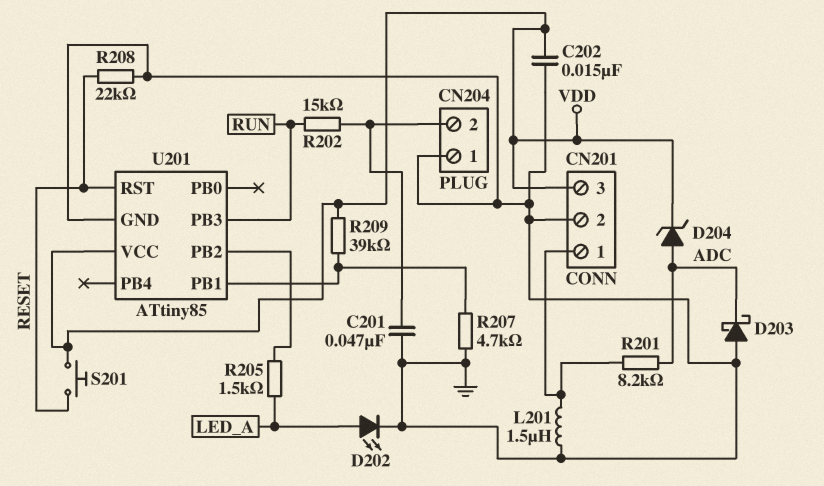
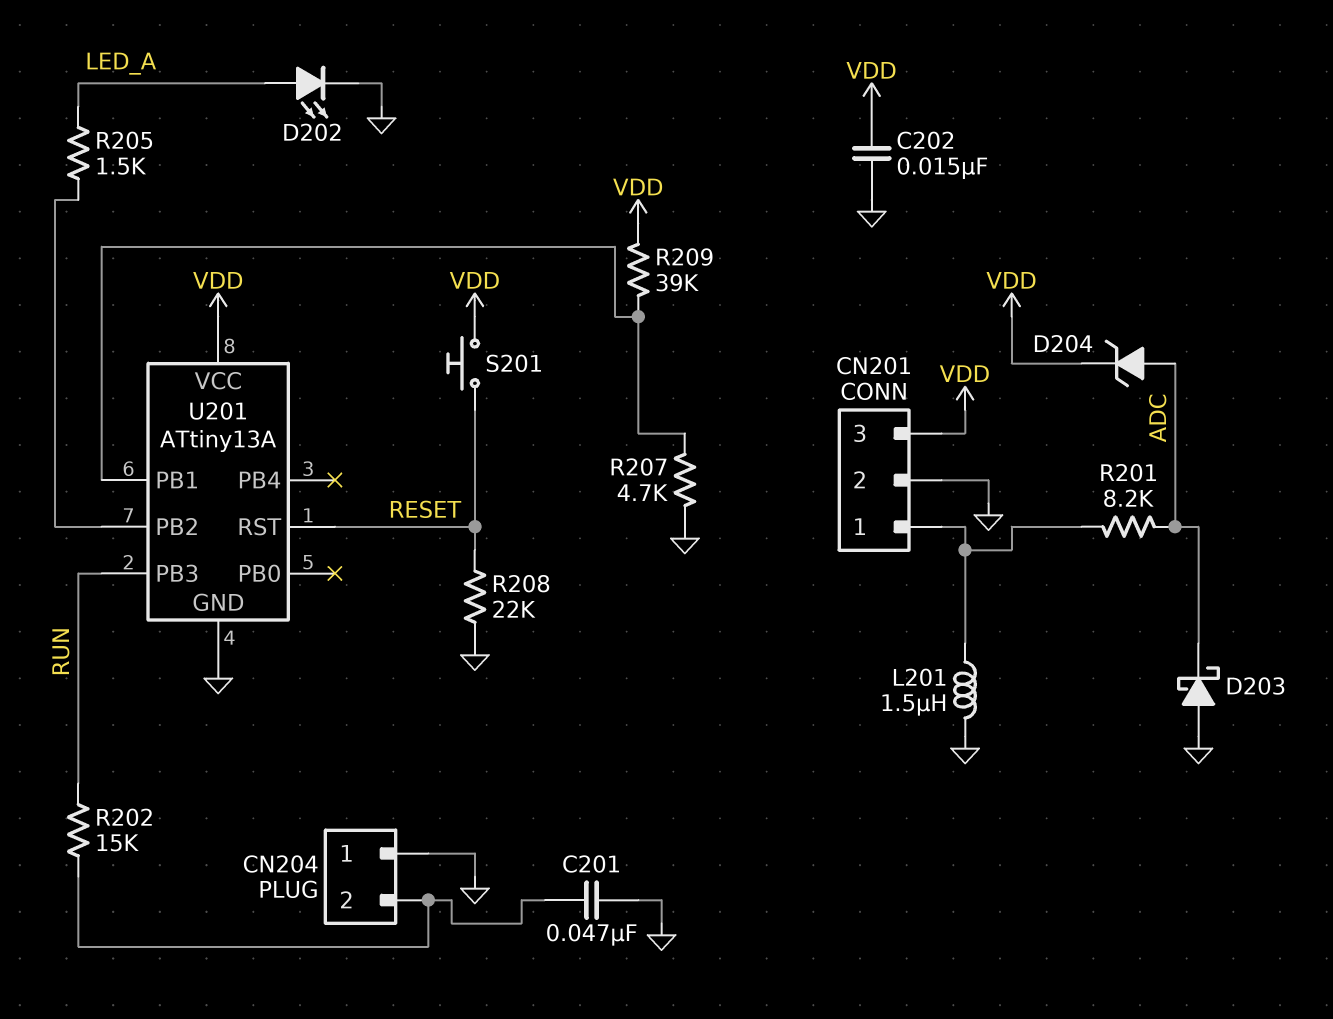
U201: ATtiny85 -> ATtiny13A

